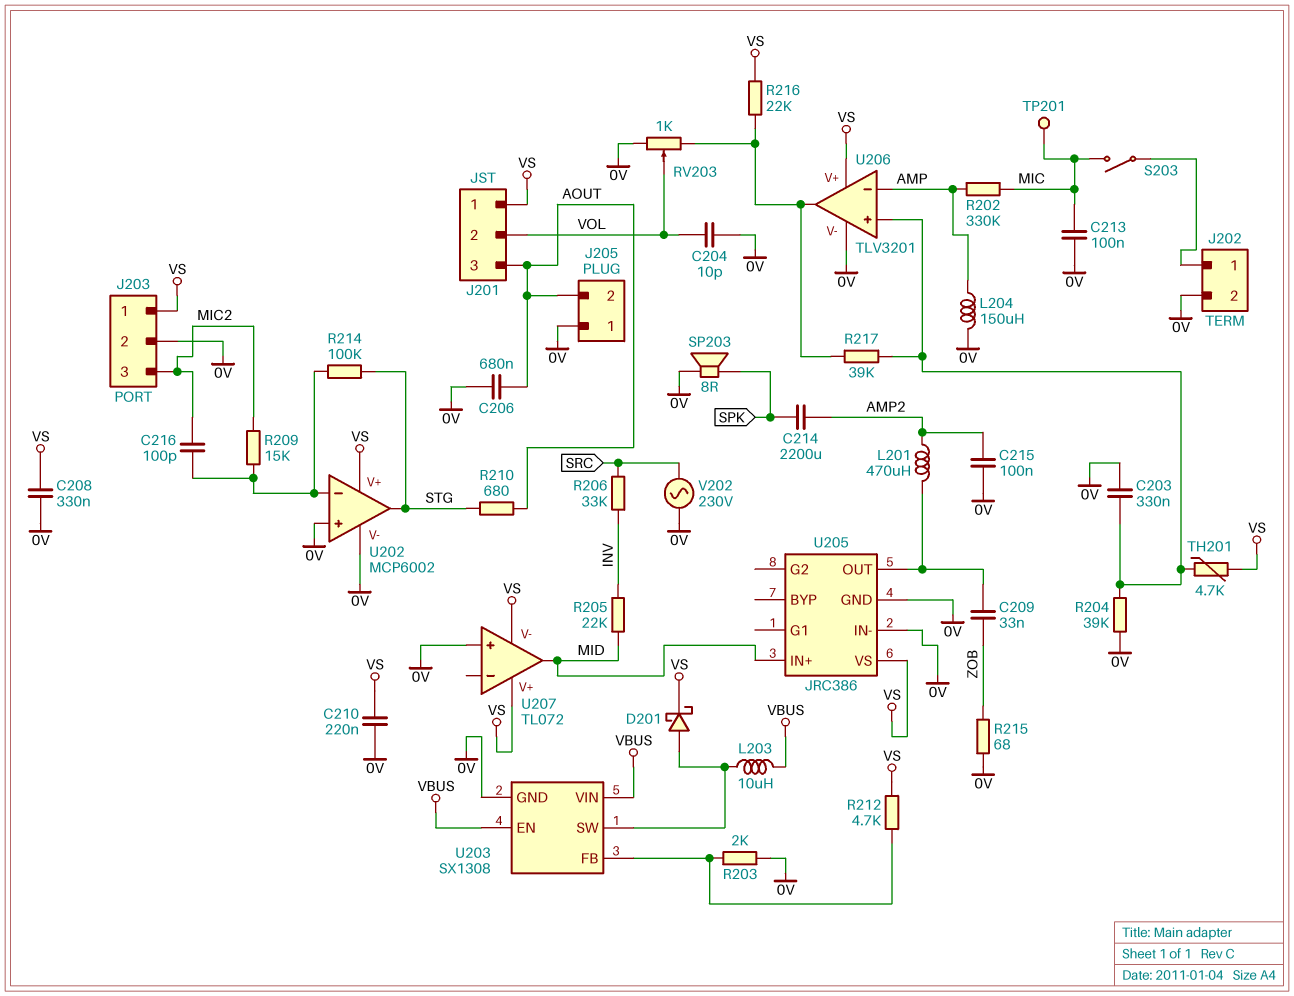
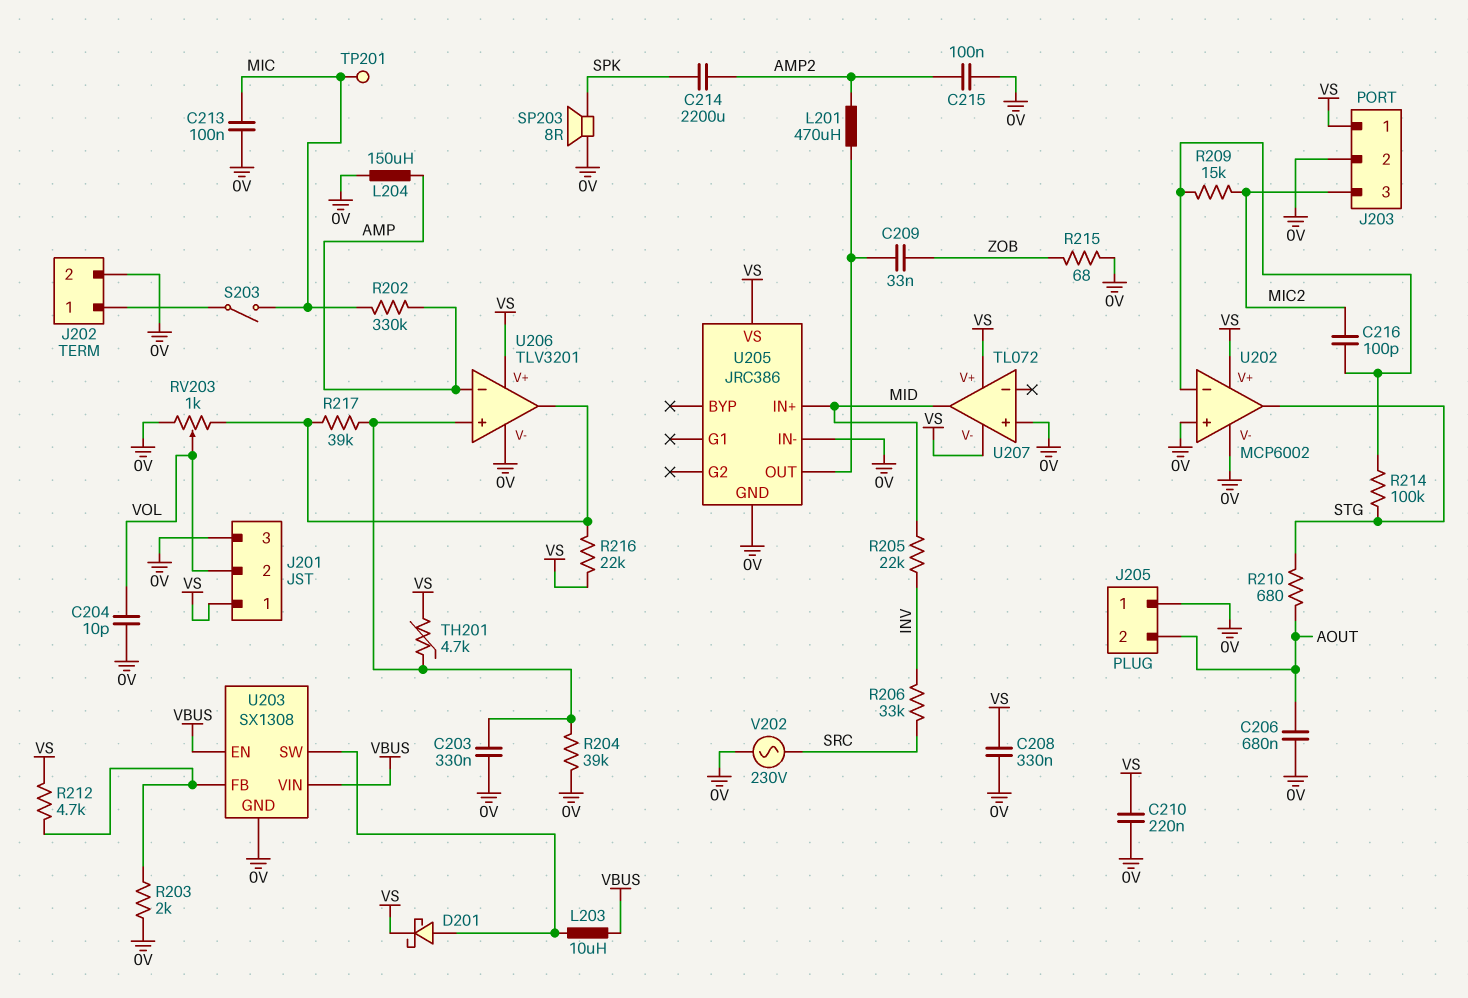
J201 pin 3: AOUT -> 0V

